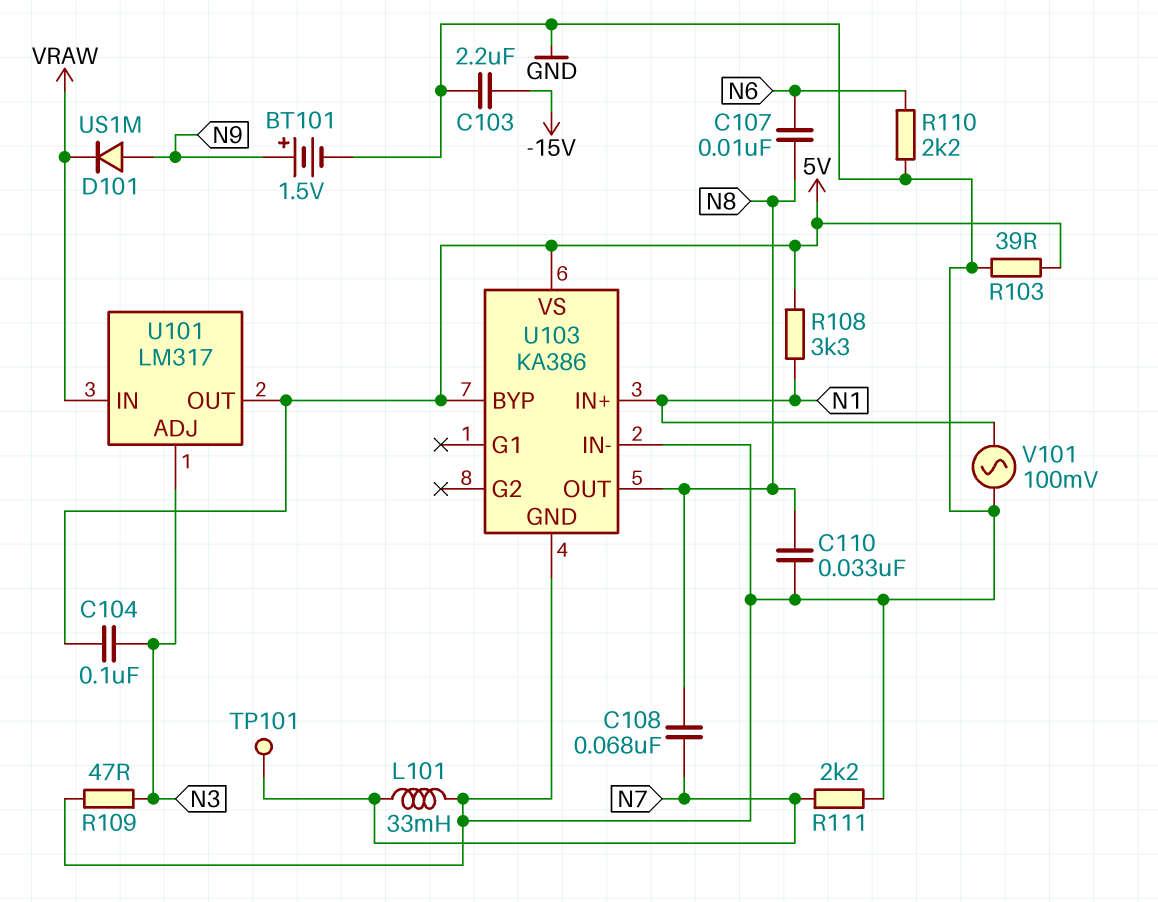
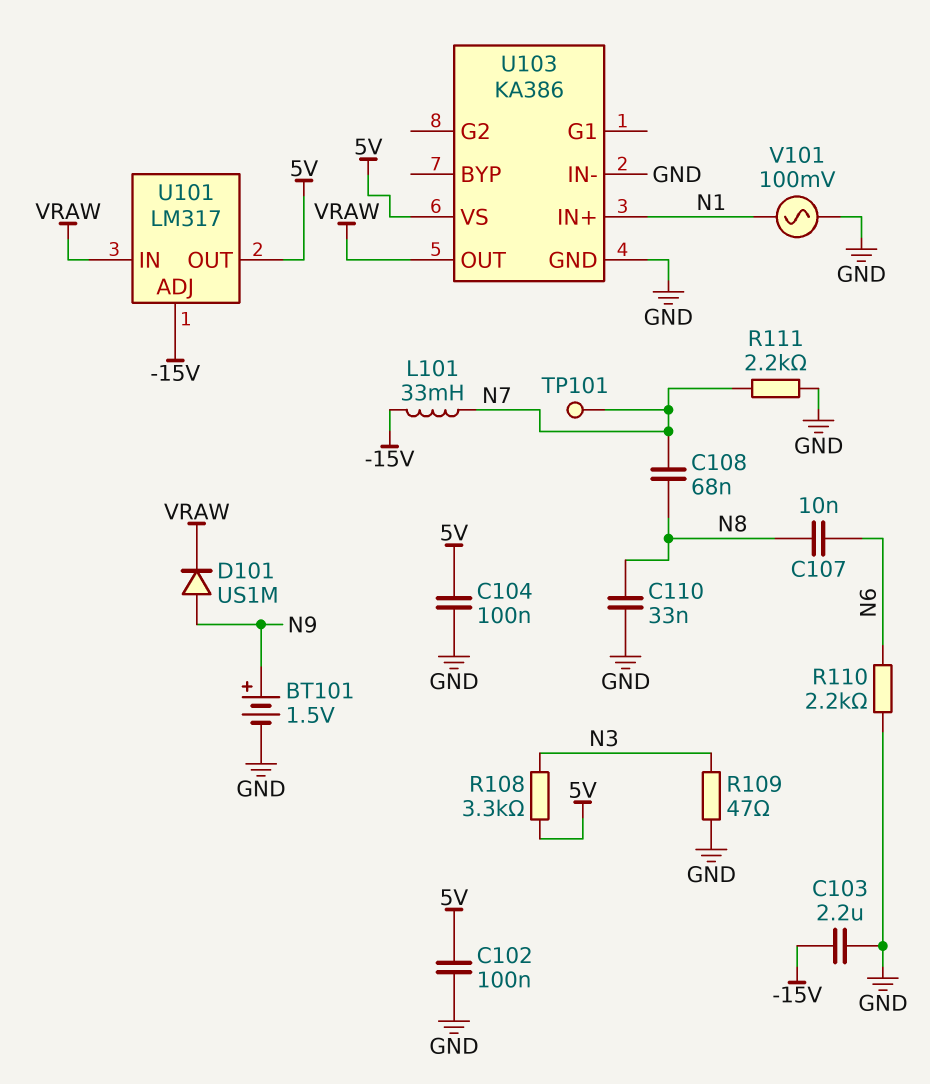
C102: none -> 100nF (5V, GND)
C104: 100nF (5V, N3) -> 100nF (5V, GND)
L101: 33mH (GND, N7) -> 33mH (-15V, N7)
R103: 39 (5V, GND) -> none
R108: 3.3k (5V, N1) -> 3.3k (5V, N3)
U101 pin ADJ: N3 -> -15V
U103 pin BYP: 5V -> none
U103 pin OUT: N8 -> VRAW

